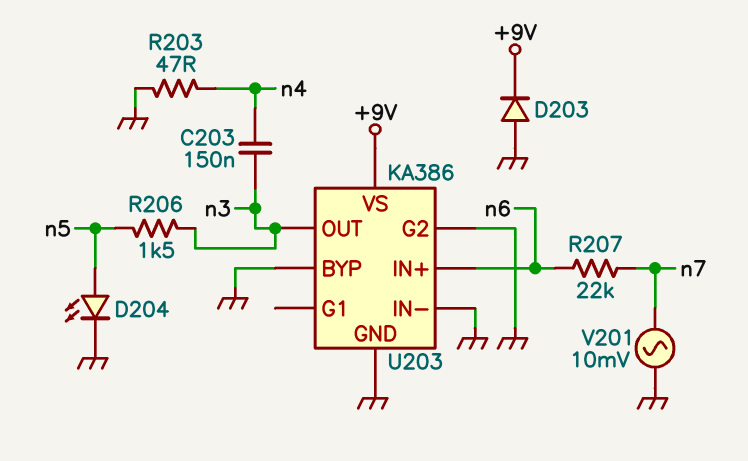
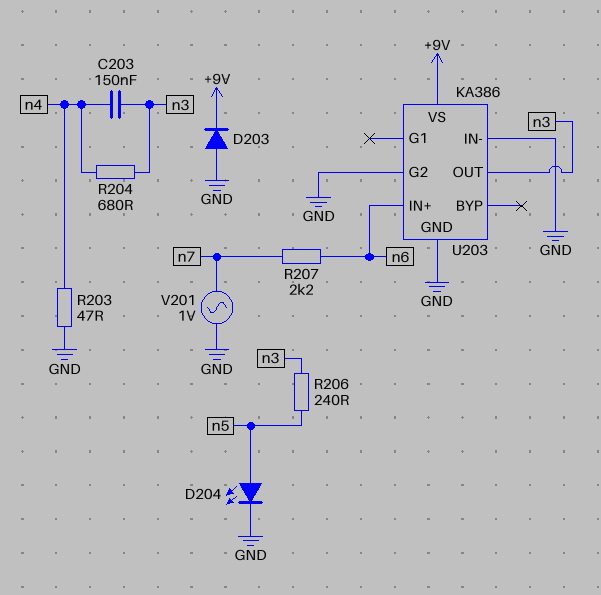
R204: none -> 680 (n3, n4)
R206: 1.5k (n3, n5) -> 240 (n3, n5)
R207: 22k (n6, n7) -> 2.2k (n6, n7)
U203 pin BYP: GND -> none
V201: AC 10mV (GND, n7) -> AC 1V (GND, n7)

